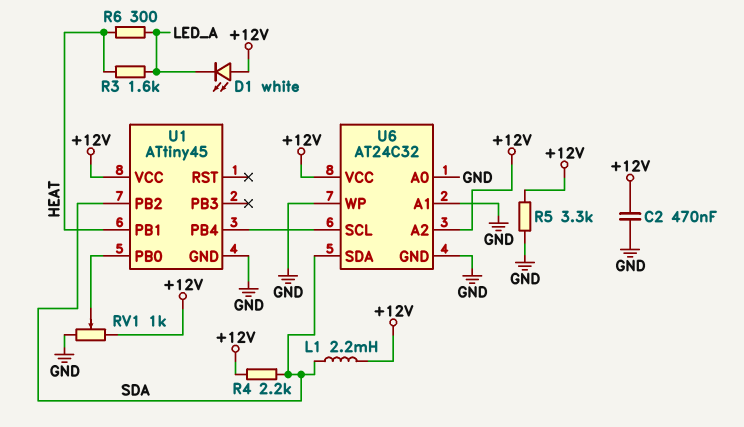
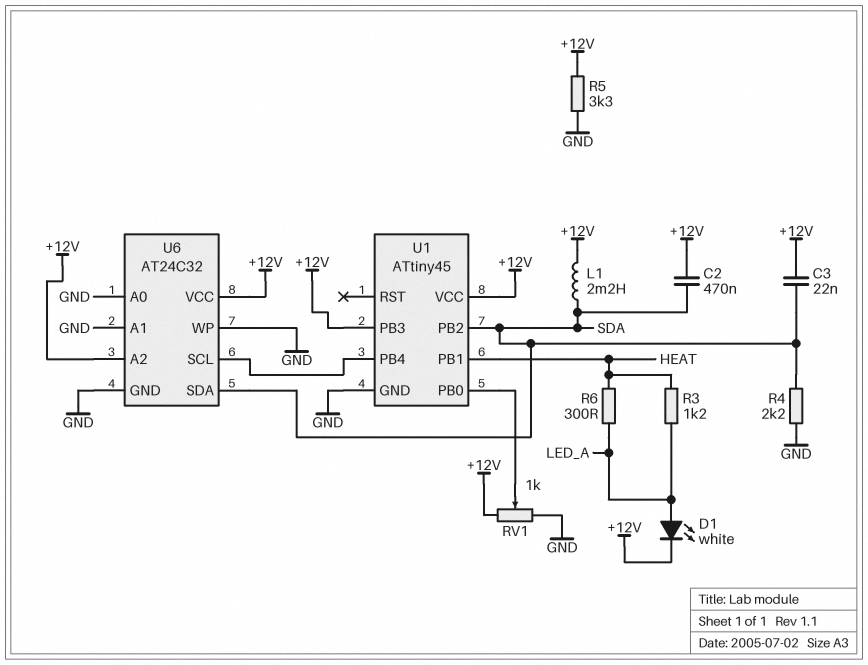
C2: 470nF (+12V, GND) -> 470nF (+12V, SDA)
C3: none -> 22nF (+12V, SDA)
D1: LED white (A +12V, K LED_A) -> LED white (A LED_A, K +12V)
R3: 1.6k (HEAT, LED_A) -> 1.2k (HEAT, LED_A)
R4: 2.2k (+12V, SDA) -> 2.2k (GND, SDA)
U1 pin PB3: none -> +12V

